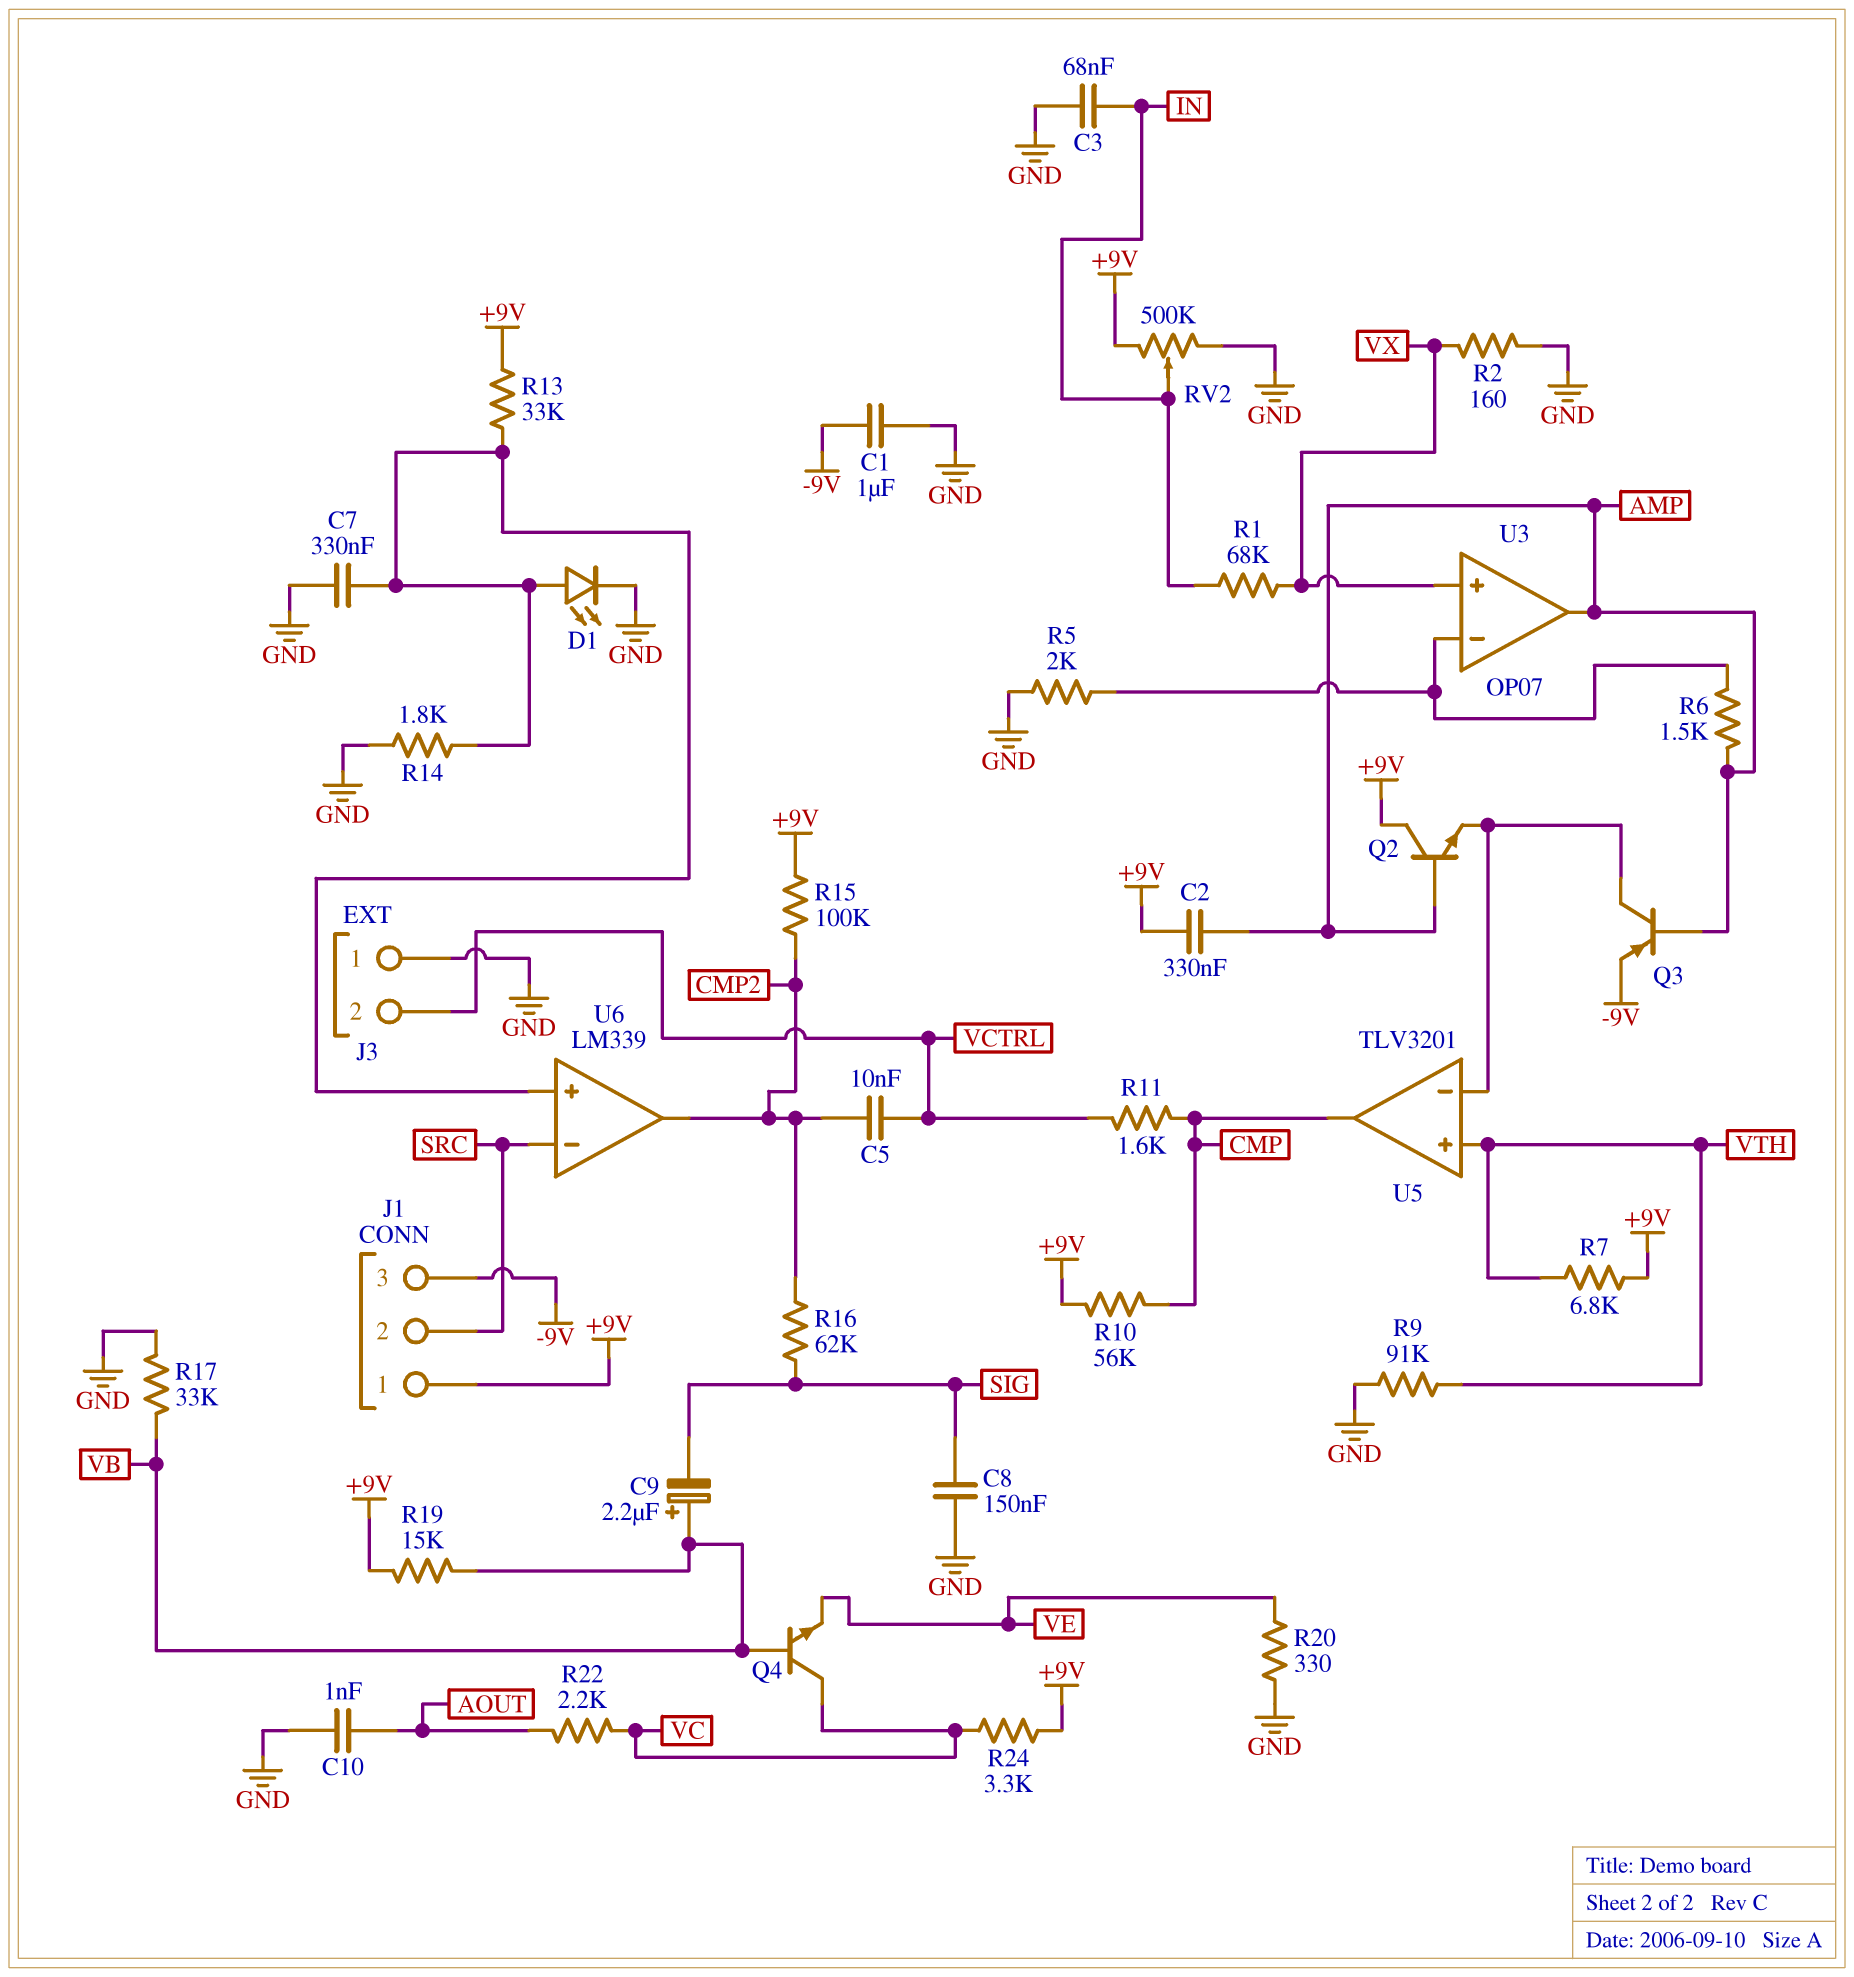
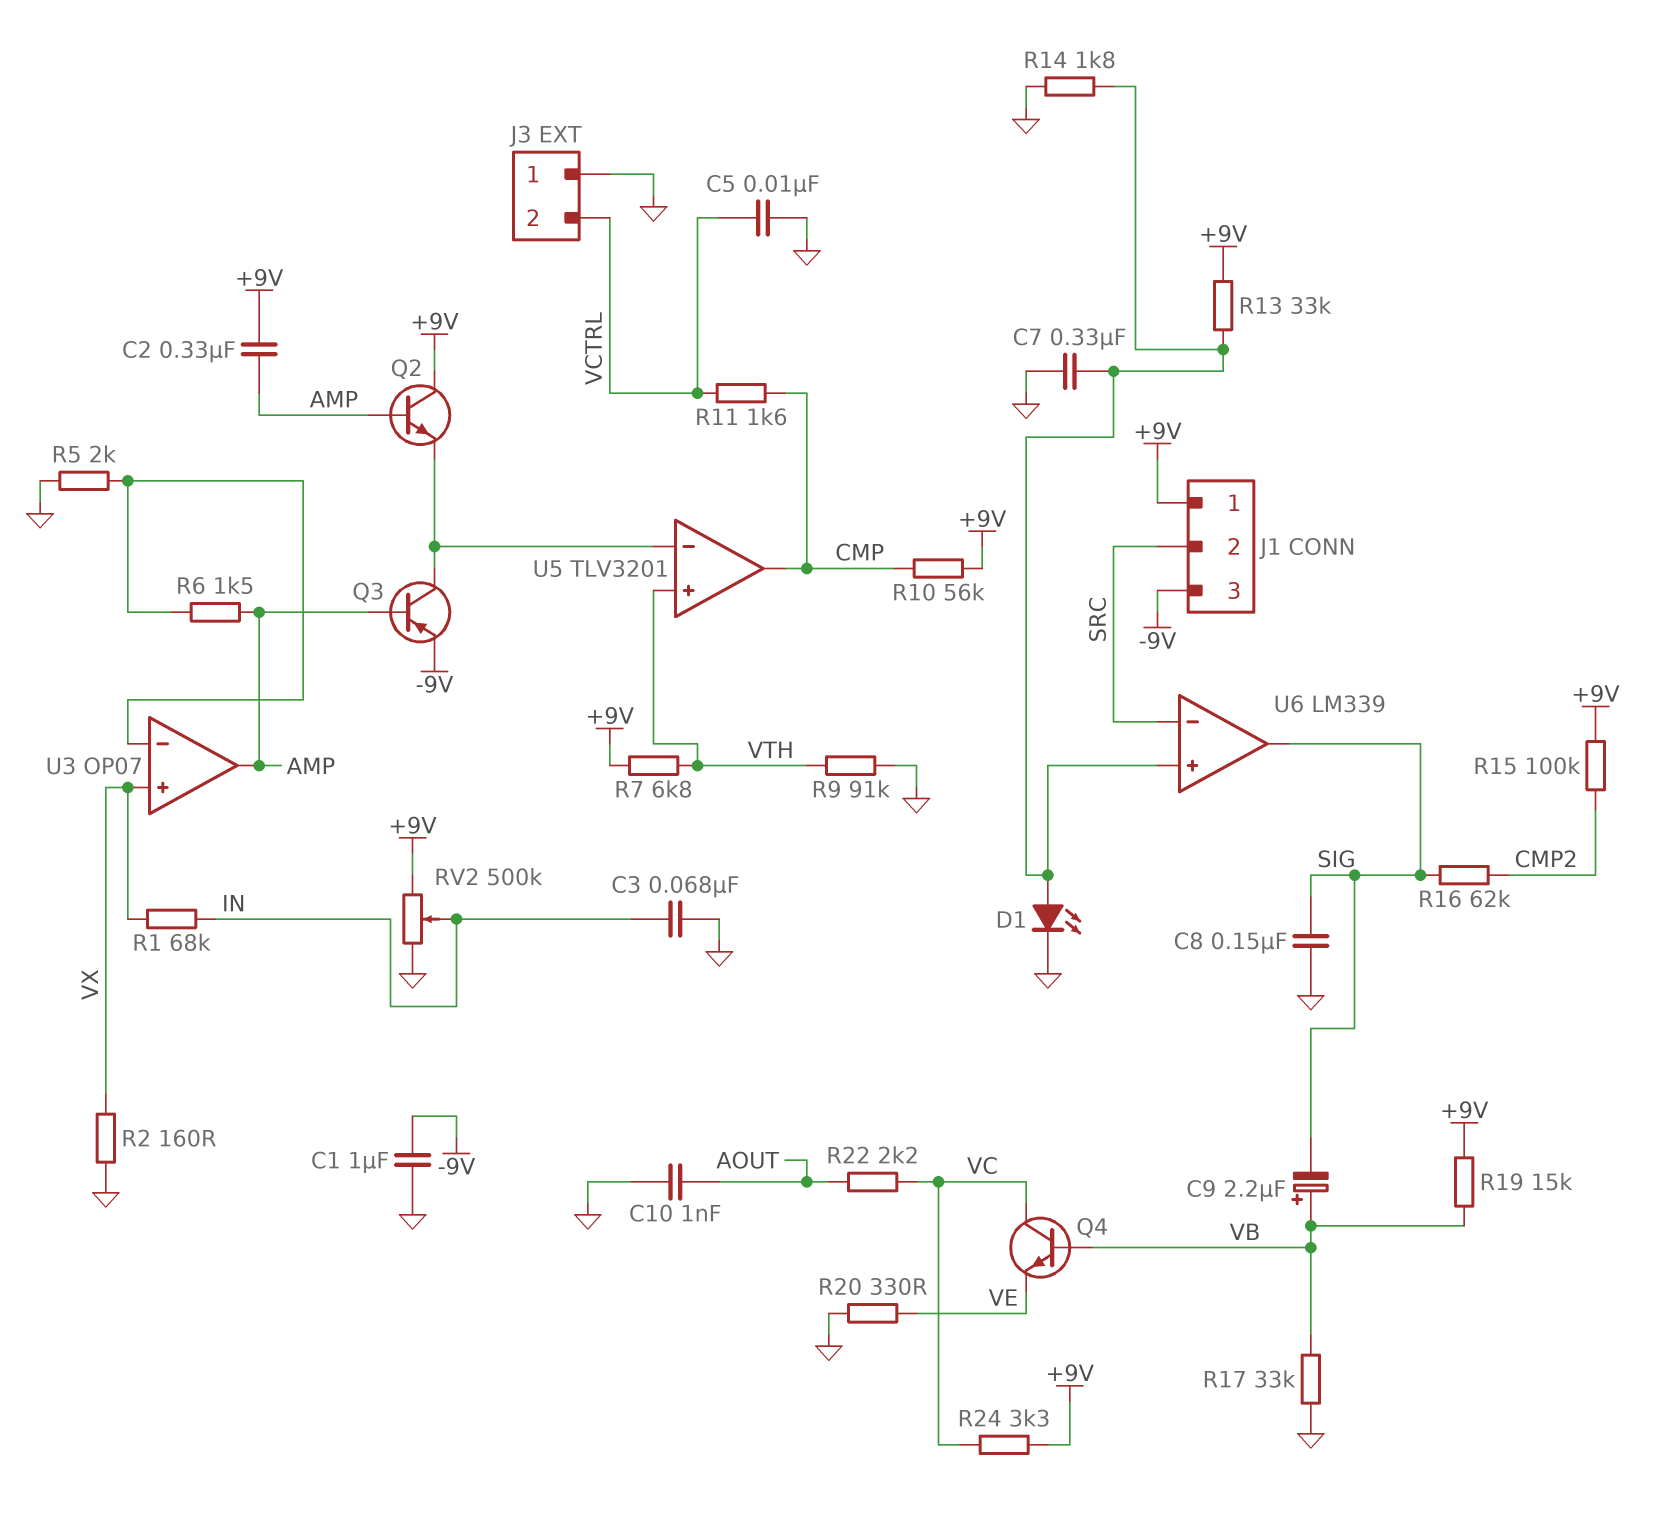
C5: 10nF (CMP2, VCTRL) -> 10nF (GND, VCTRL)
U6 pin out: CMP2 -> SIG

